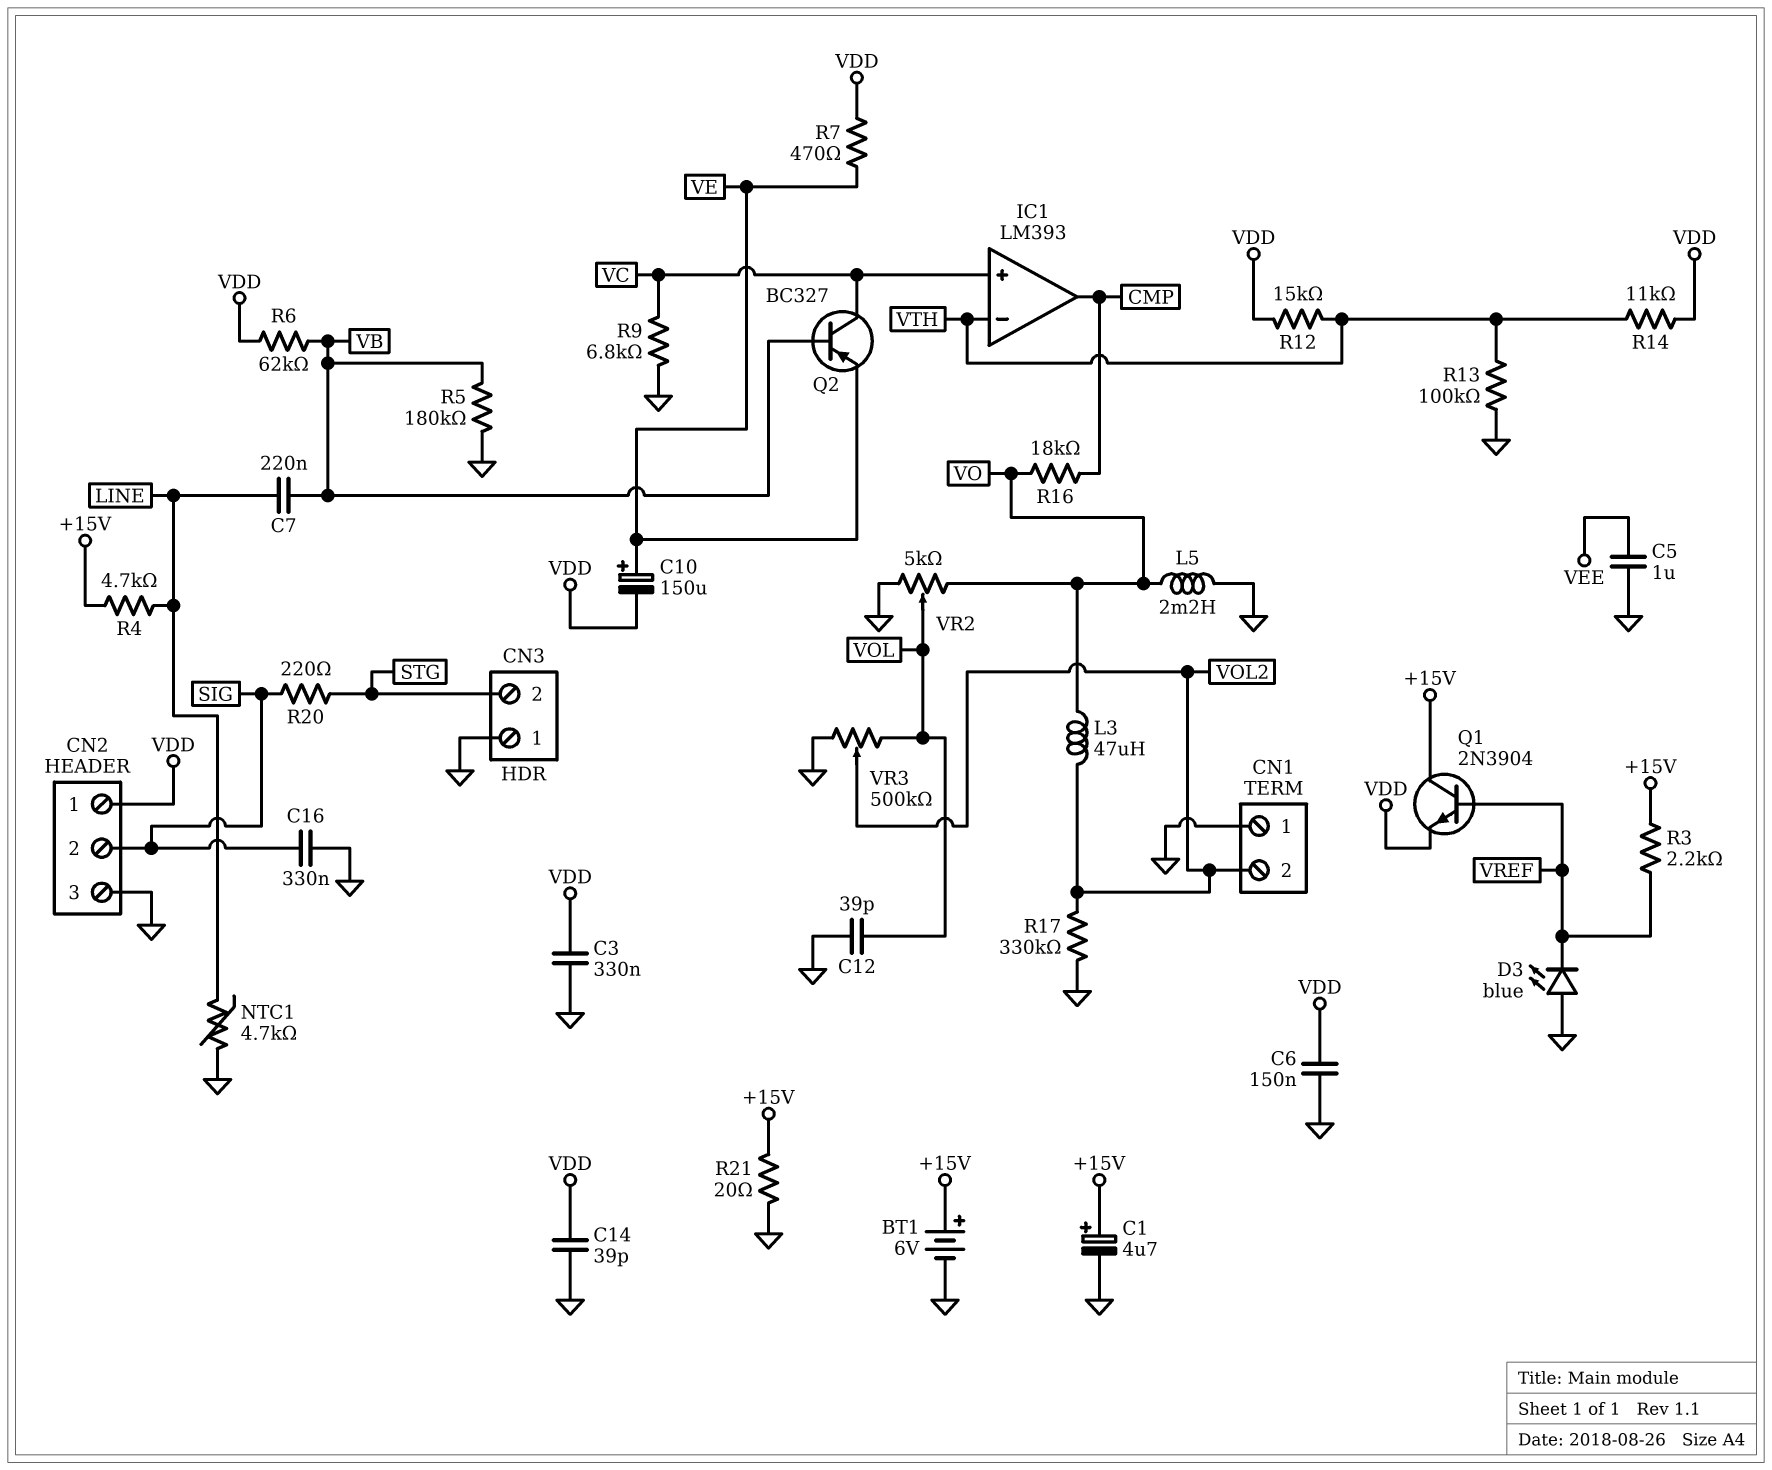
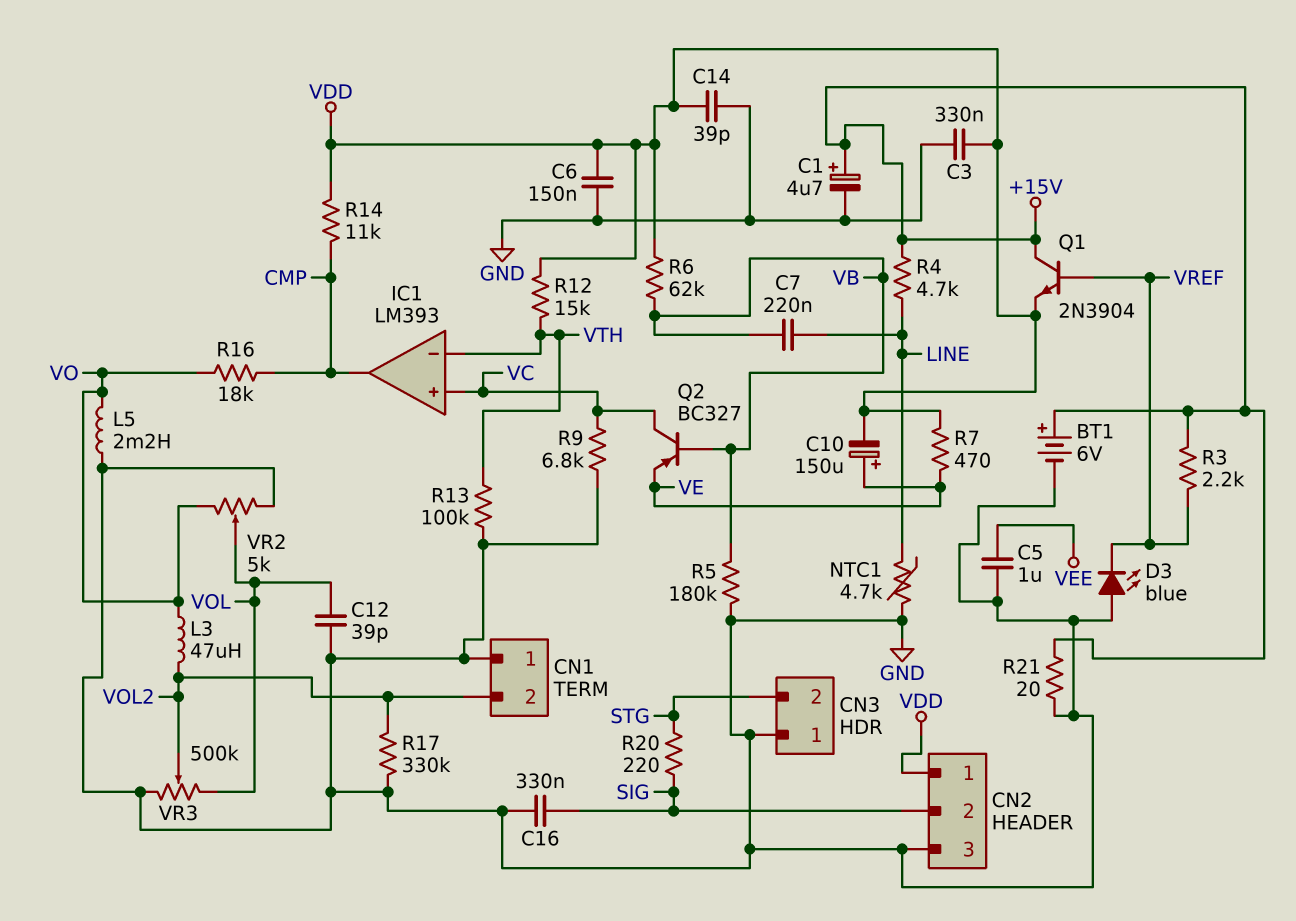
R14: 11k (VDD, VTH) -> 11k (CMP, VDD)

